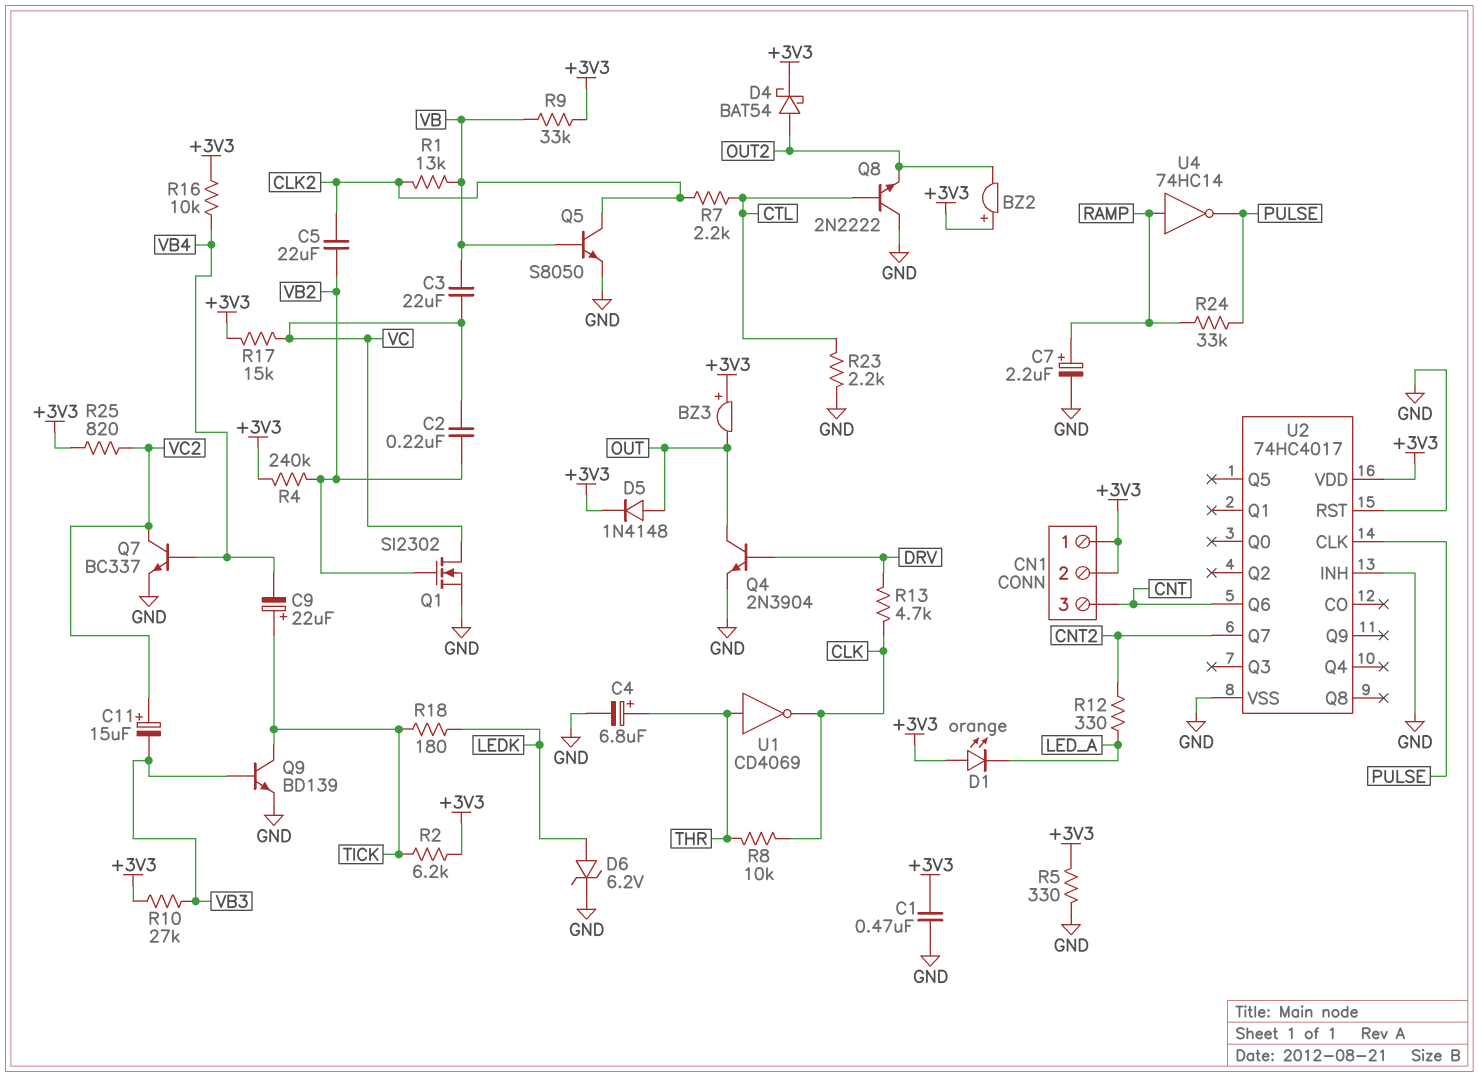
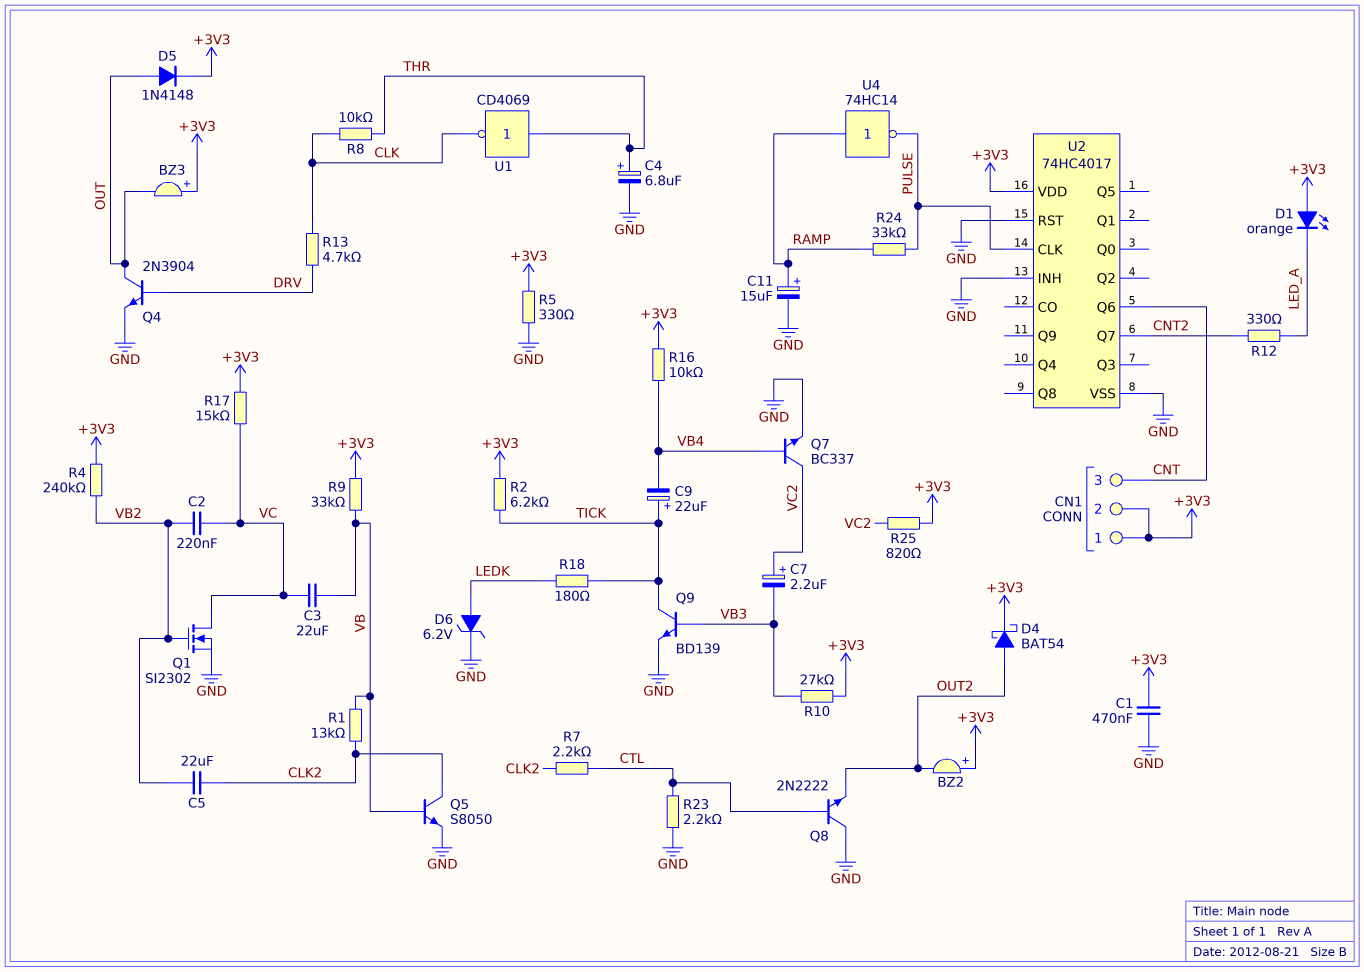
C7: 2.2uF (plus RAMP, minus GND) -> 2.2uF (plus VC2, minus VB3)
C11: 15uF (plus VC2, minus VB3) -> 15uF (plus RAMP, minus GND)

